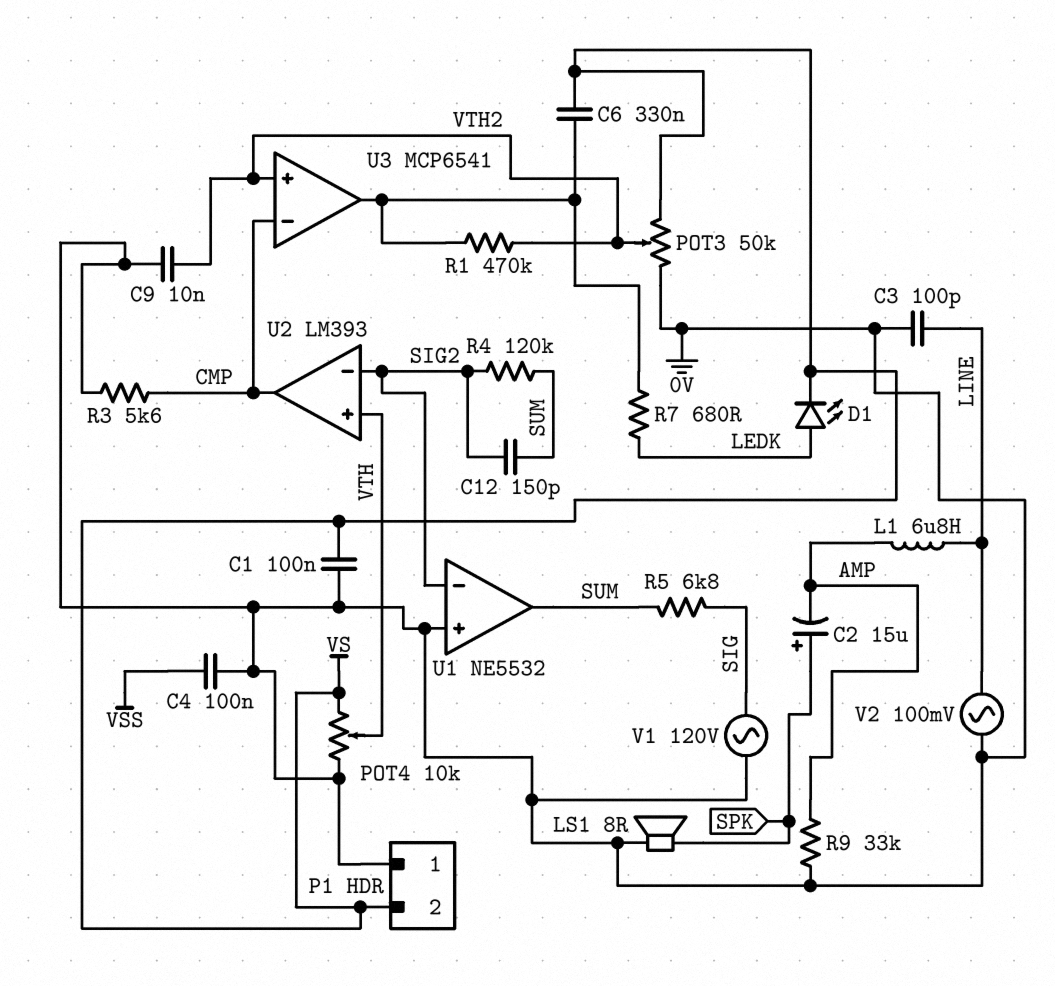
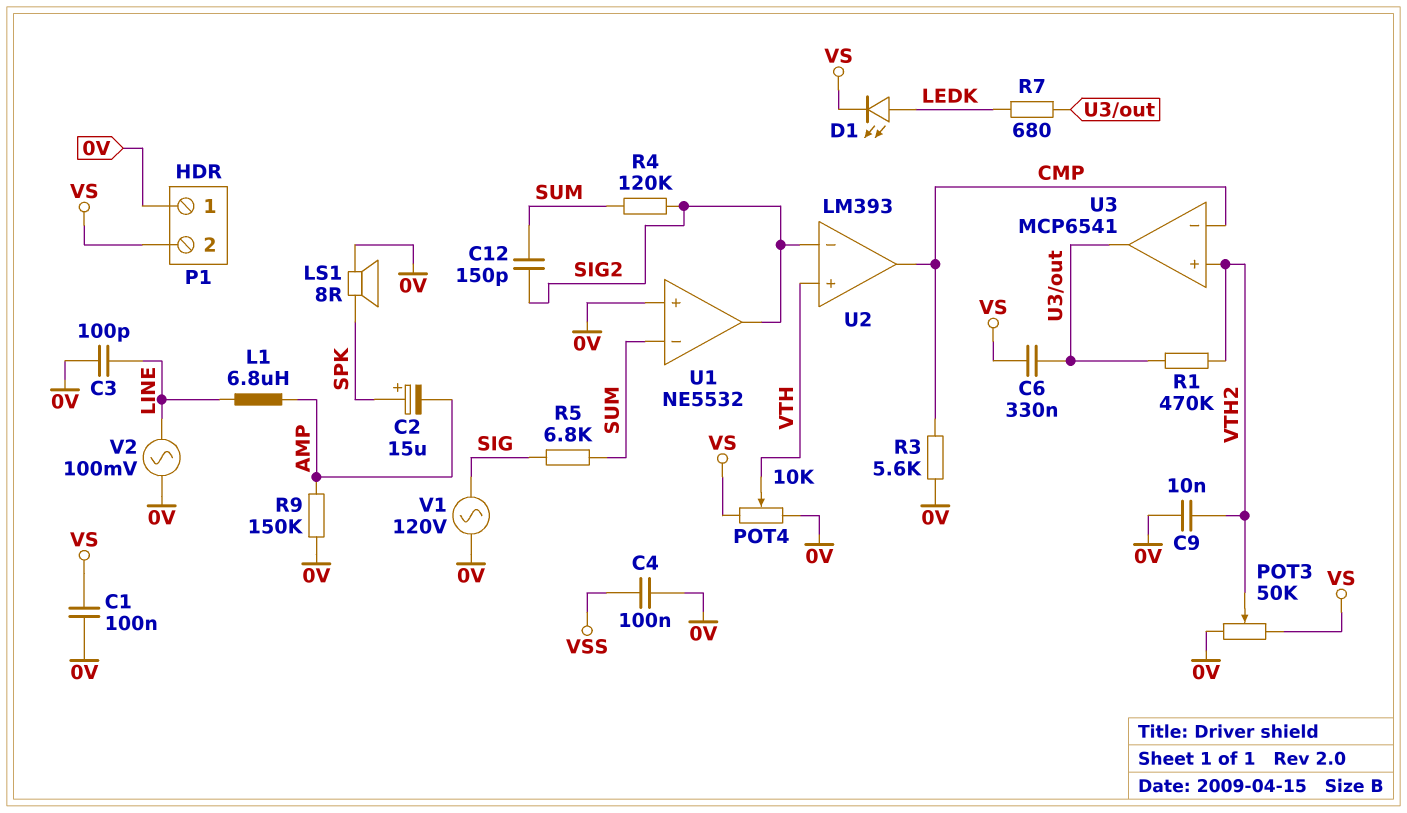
R9: 33k (0V, AMP) -> 150k (0V, AMP)
U1 pin in-: SIG2 -> SUM
U1 pin out: SUM -> SIG2

